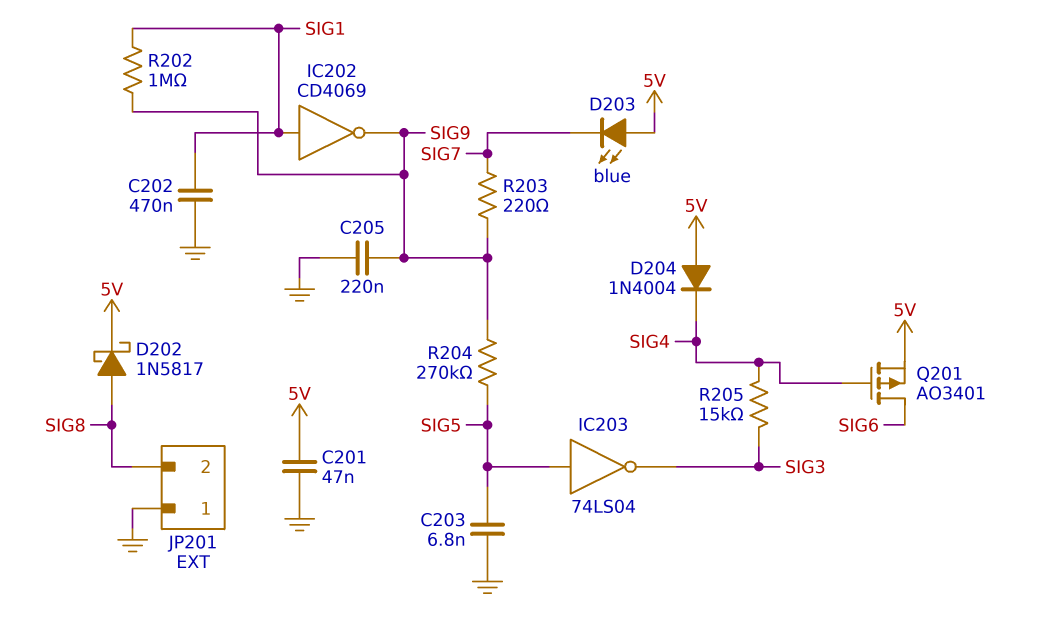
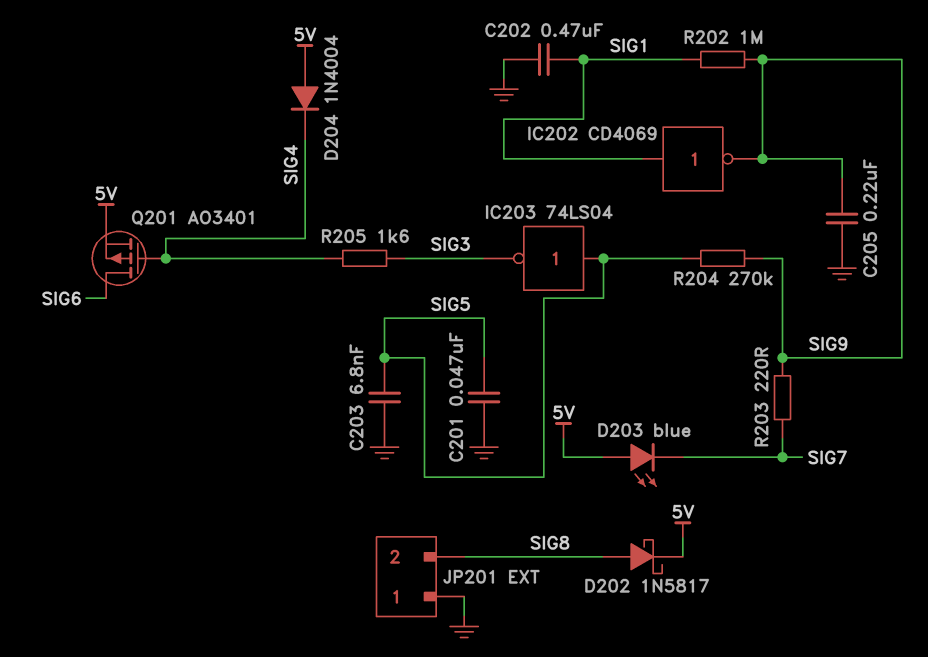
C201: 47nF (5V, GND) -> 47nF (GND, SIG5)
R205: 15k (SIG3, SIG4) -> 1.6k (SIG3, SIG4)

